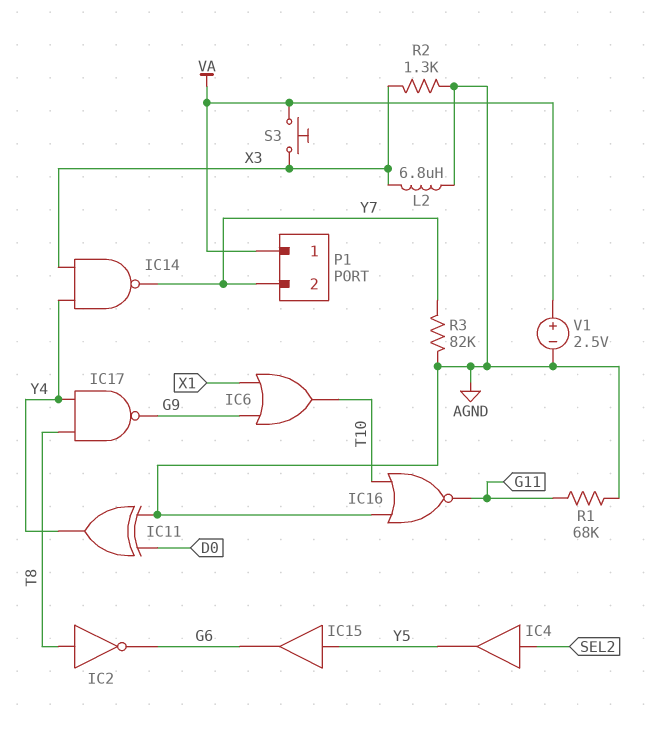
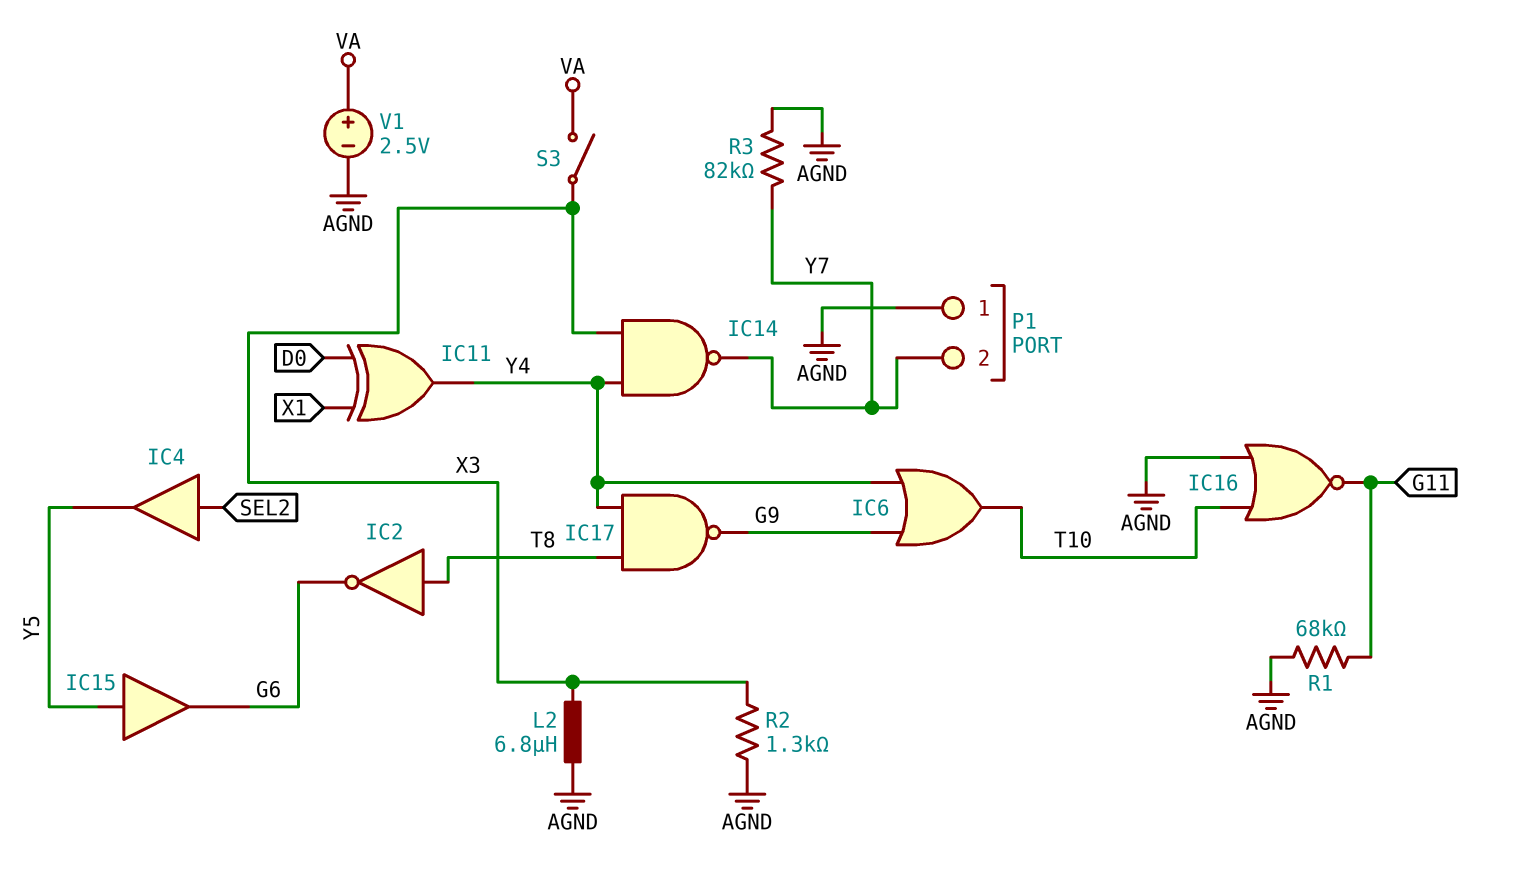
IC6: OR (in G9, in X1, out T10) -> OR (in G9, in Y4, out T10)
IC11: XOR (in AGND, in D0, out Y4) -> XOR (in D0, in X1, out Y4)
P1 pin 1: VA -> AGND
S3: button (VA, X3) -> switch (VA, X3)

